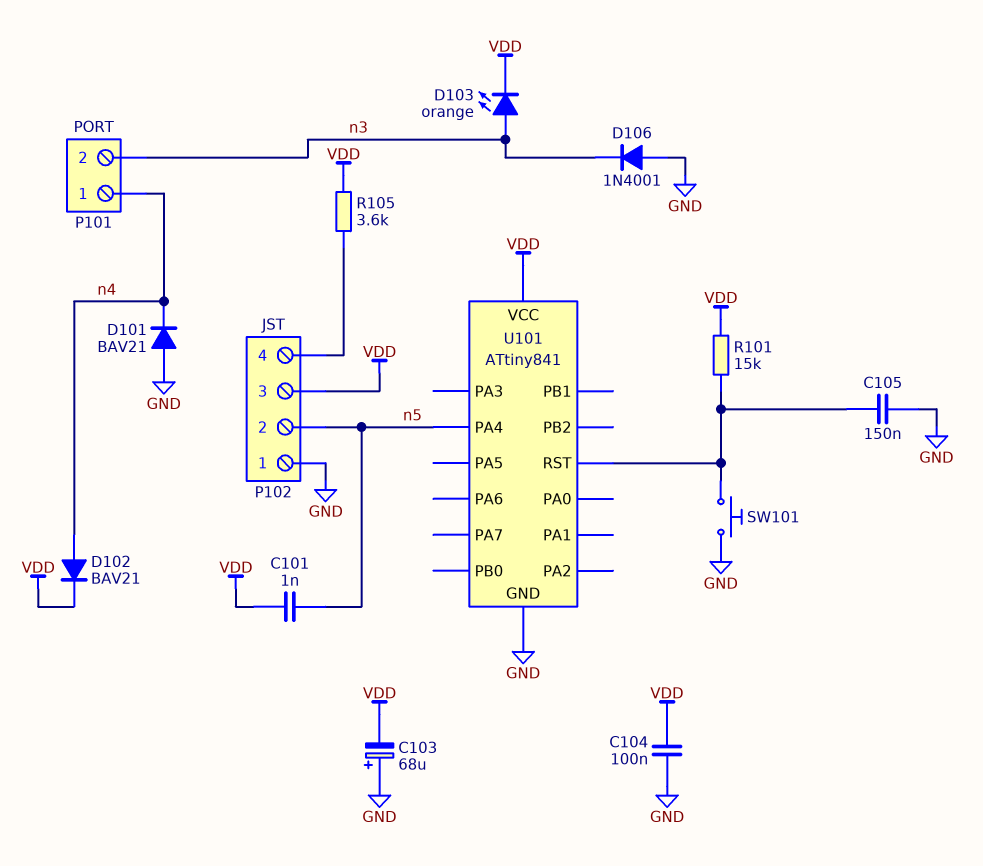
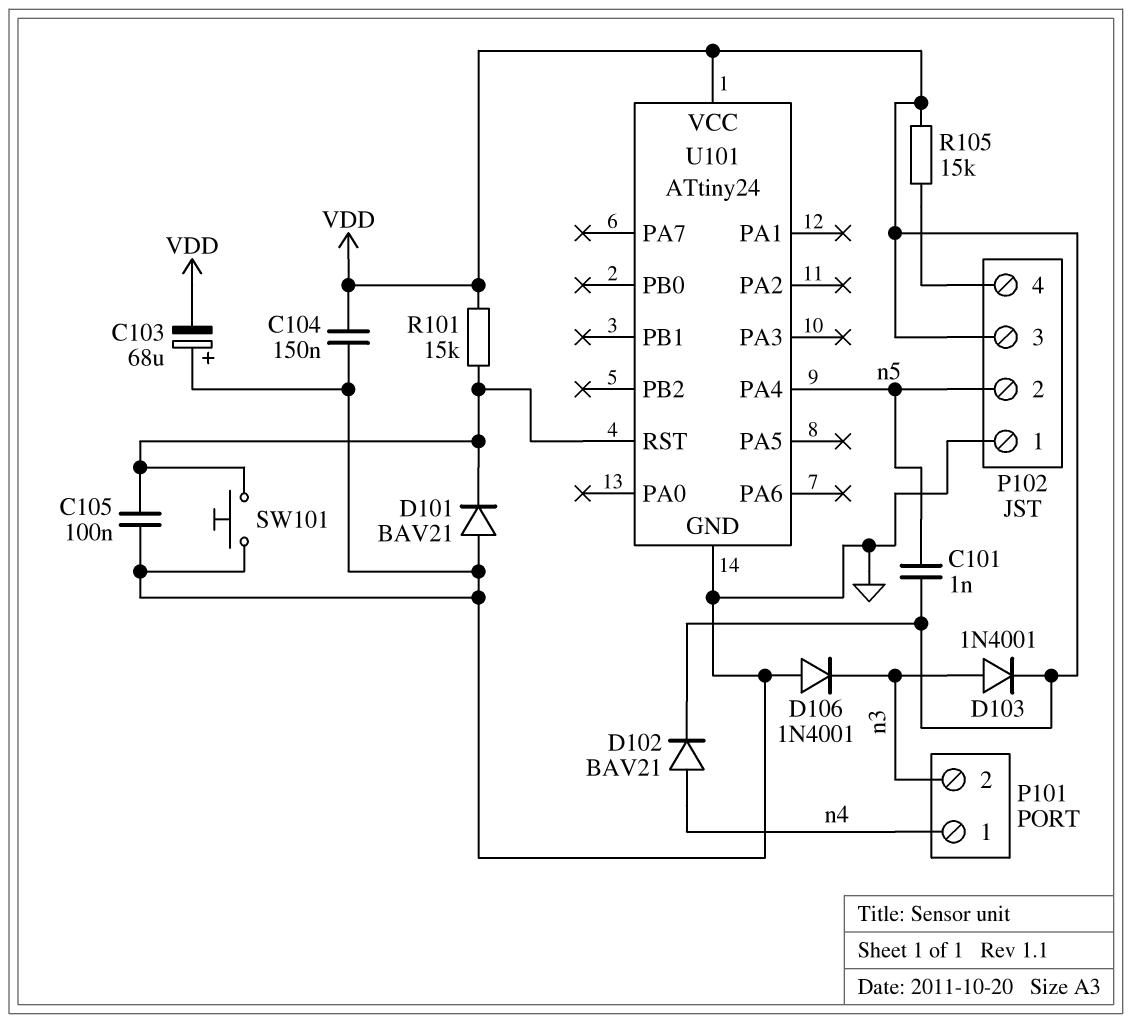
C104: 100nF (GND, VDD) -> 150nF (GND, VDD)
C105: 150nF (GND, U101/RST) -> 100nF (GND, U101/RST)
D101: diode BAV21 (A GND, K n4) -> diode BAV21 (A GND, K U101/RST)
D103: LED orange (A n3, K VDD) -> diode 1N4001 (A n3, K VDD)
R105: 3.6k (P102/4, VDD) -> 15k (P102/4, VDD)
U101: ATtiny841 -> ATtiny24

